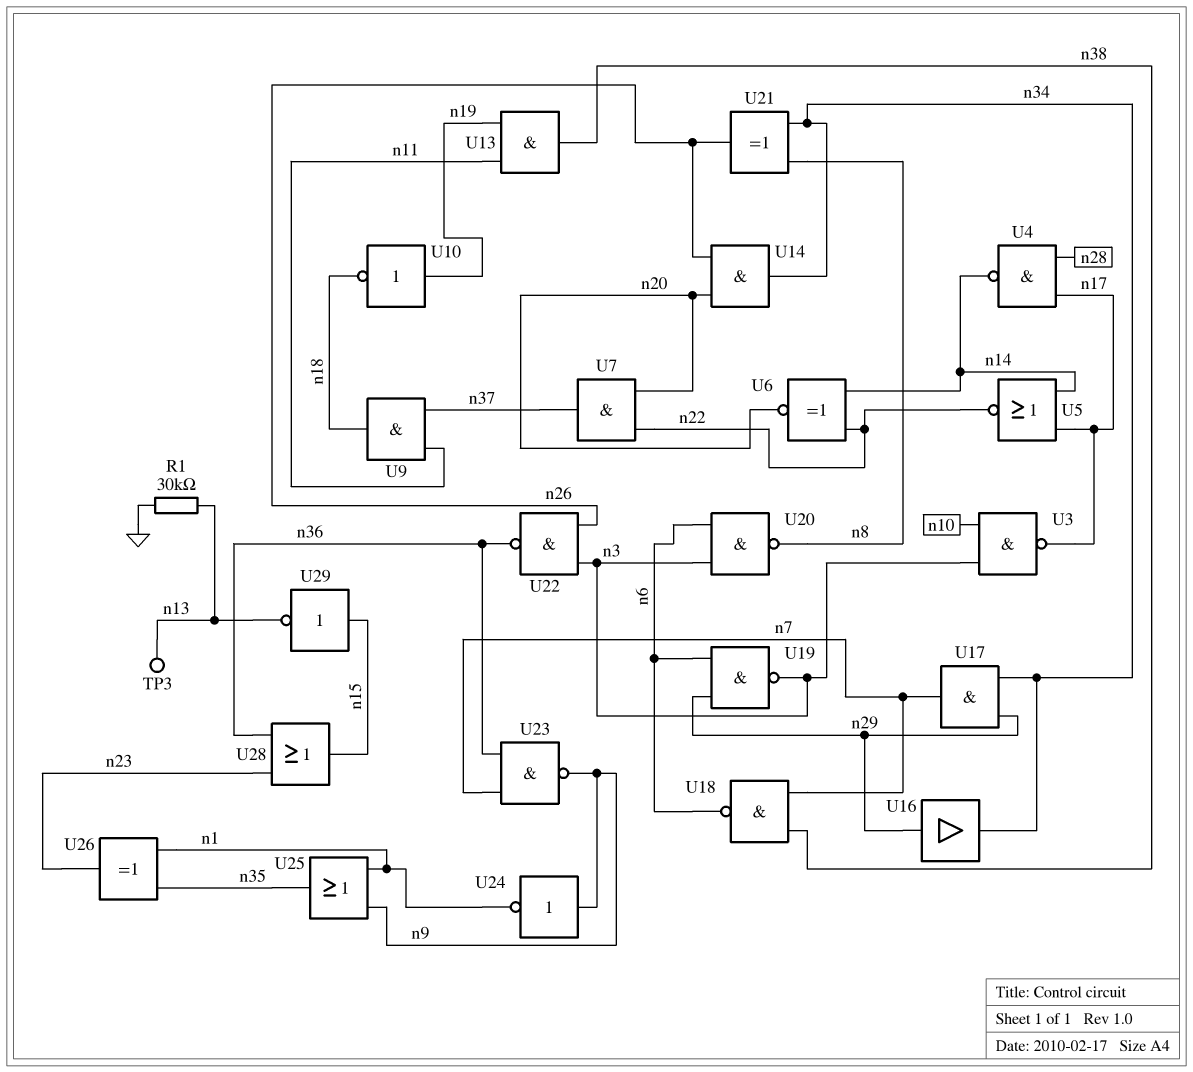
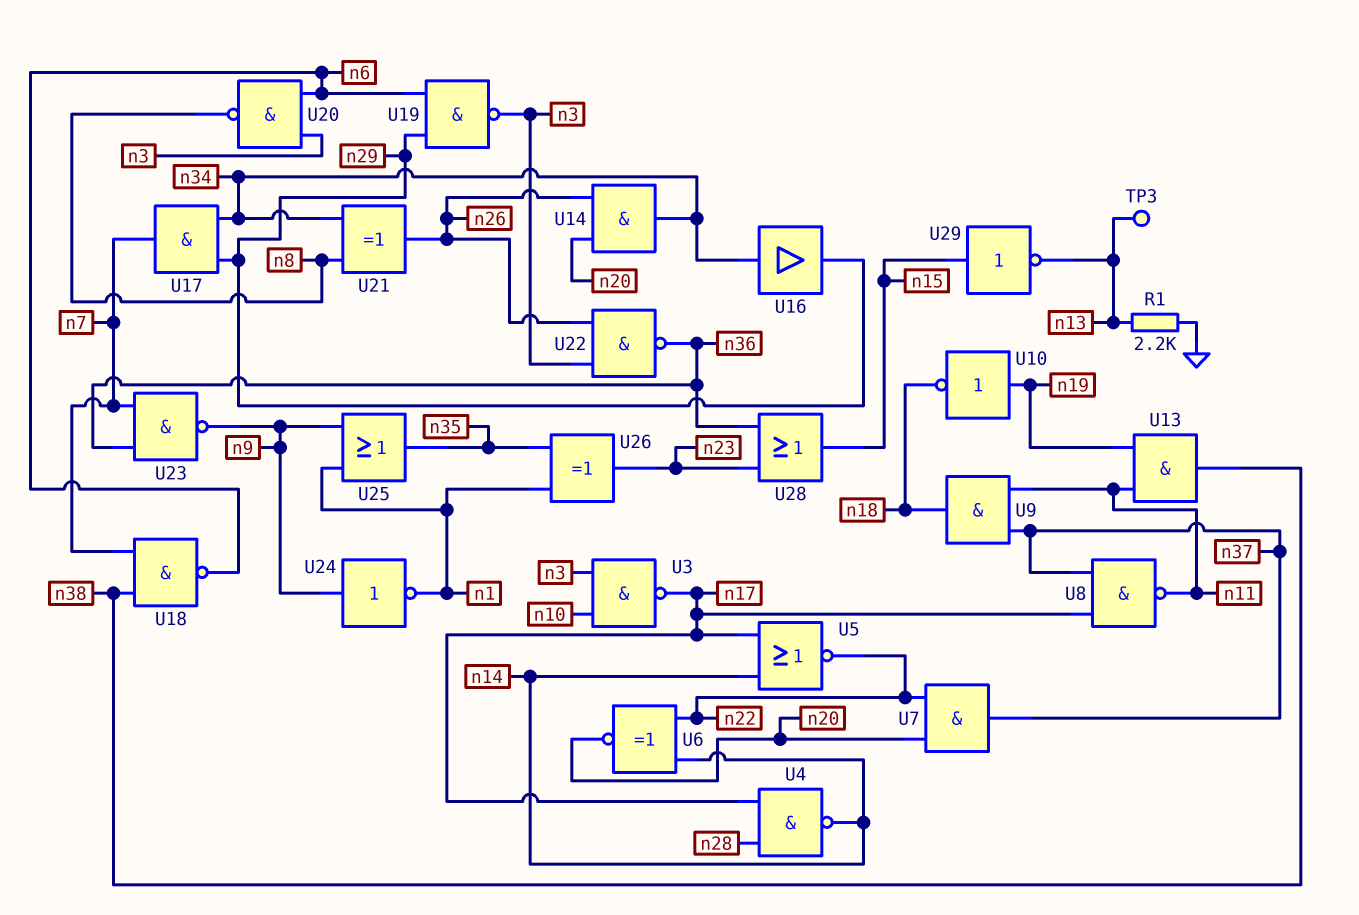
R1: 30k (GND, n13) -> 2.2k (GND, n13)
U8: none -> NAND (in n17, in n37, out n11)
U16: buffer (in n29, out n34) -> buffer (in n34, out n29)

